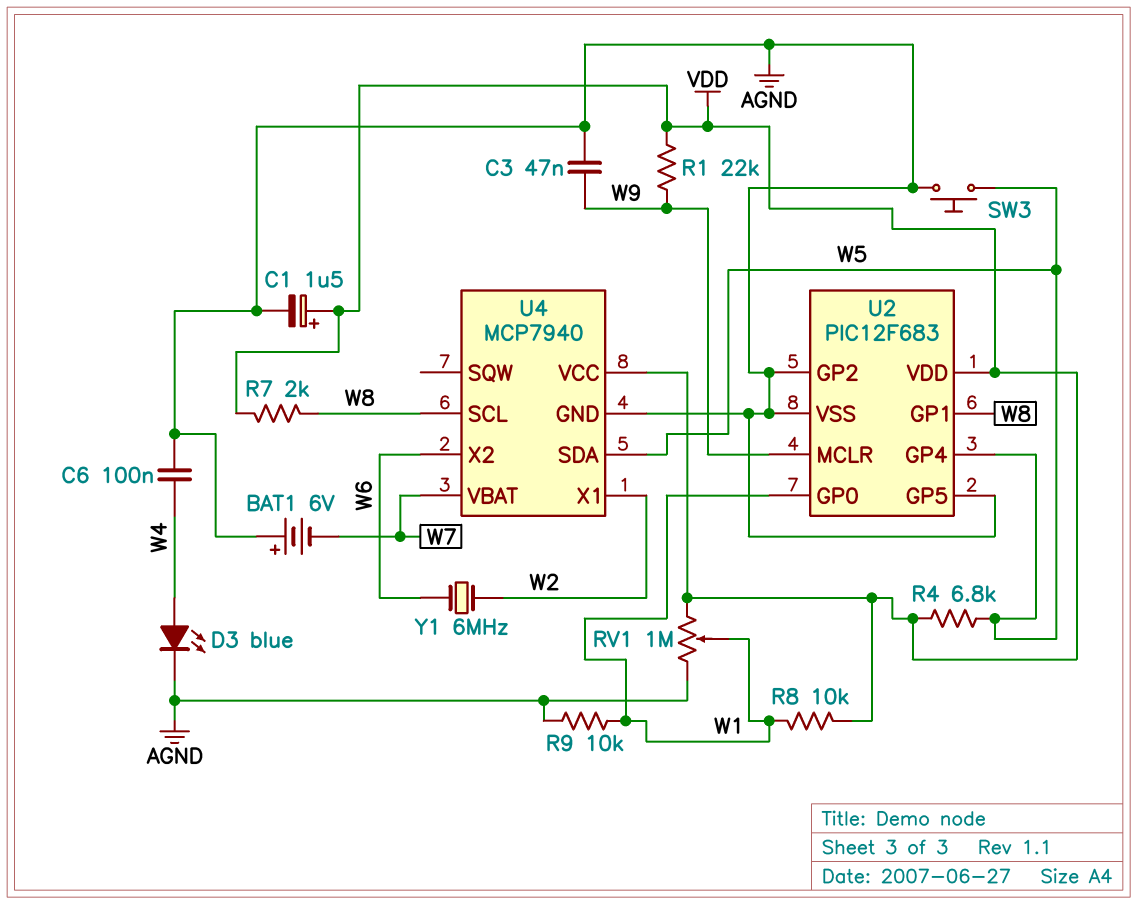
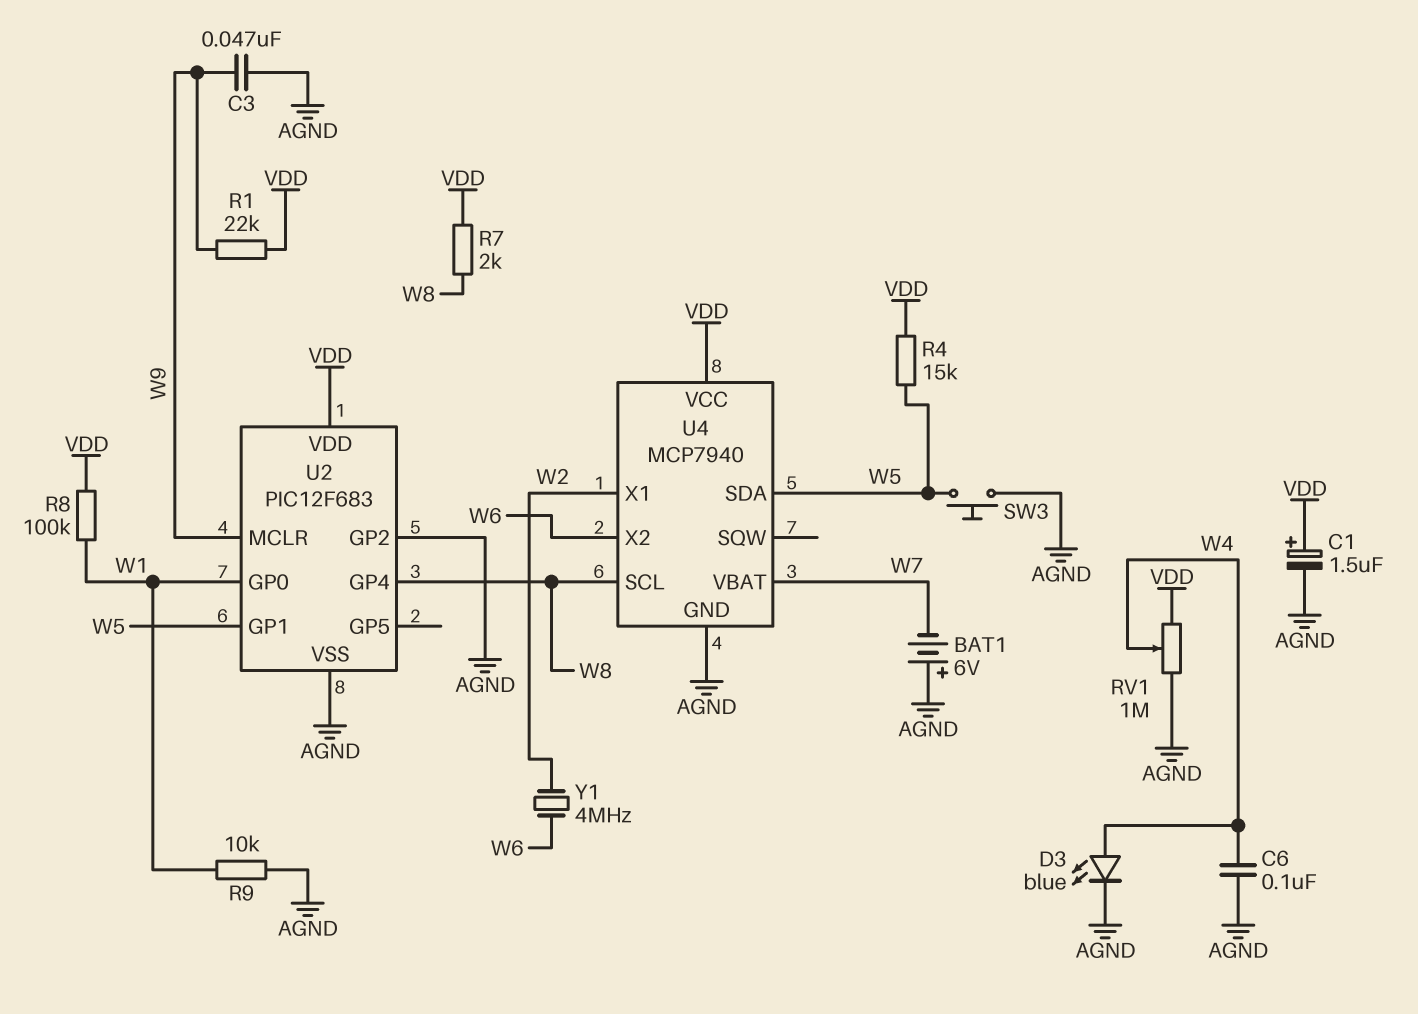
R4: 6.8k (VDD, W5) -> 15k (VDD, W5)
R8: 10k (VDD, W1) -> 100k (VDD, W1)
RV1: 1M (AGND, VDD, wiper W1) -> 1M (AGND, VDD, wiper W4)
U2 pin GP1: W8 -> W5
U2 pin GP4: W5 -> W8
U2 pin GP5: AGND -> none
Y1: 6MHz (W2, W6) -> 4MHz (W2, W6)

